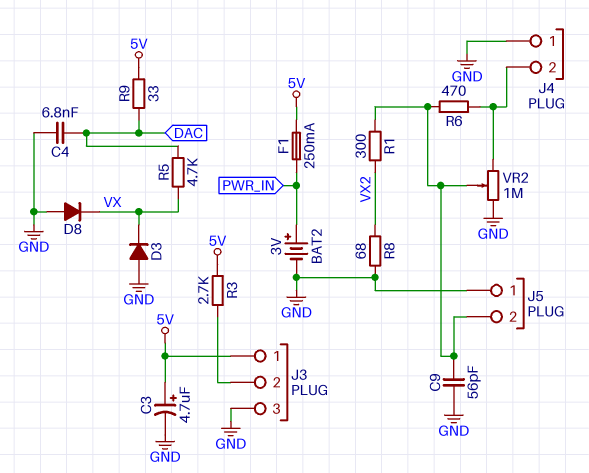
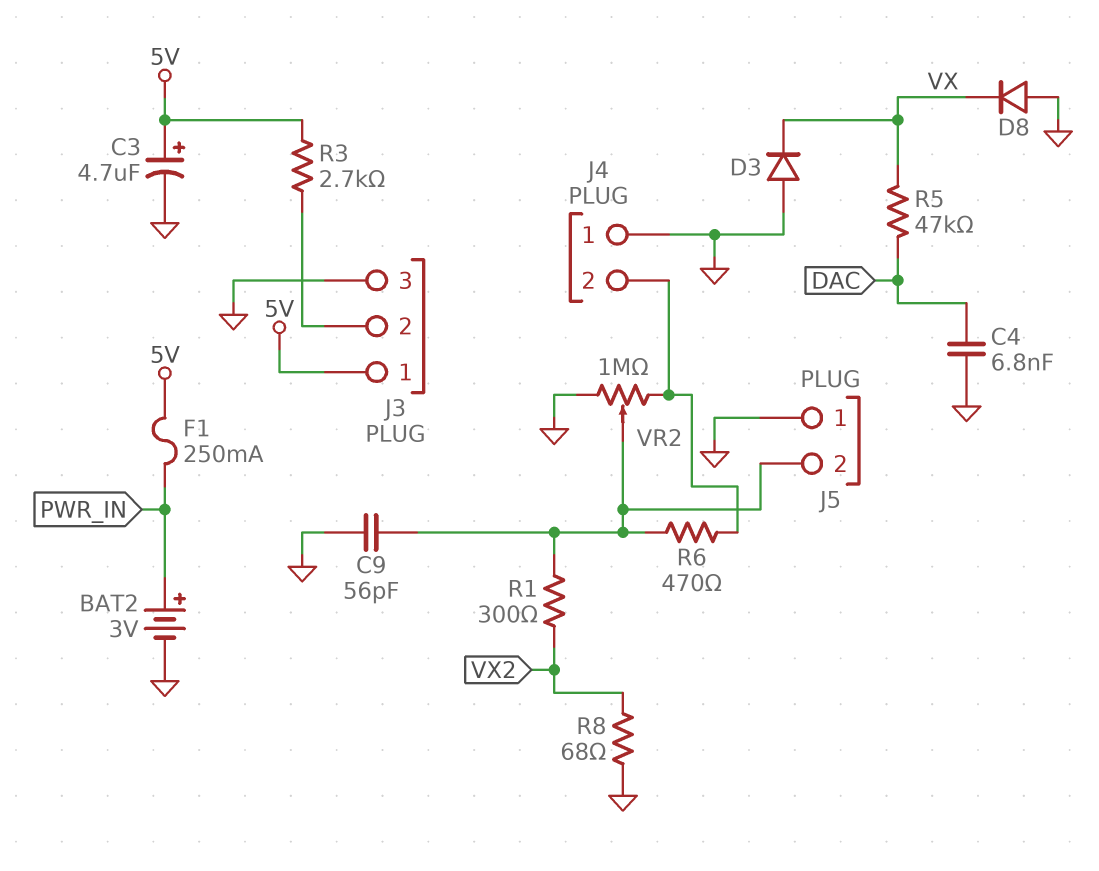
R5: 4.7k (DAC, VX) -> 47k (DAC, VX)
R9: 33 (5V, DAC) -> none

